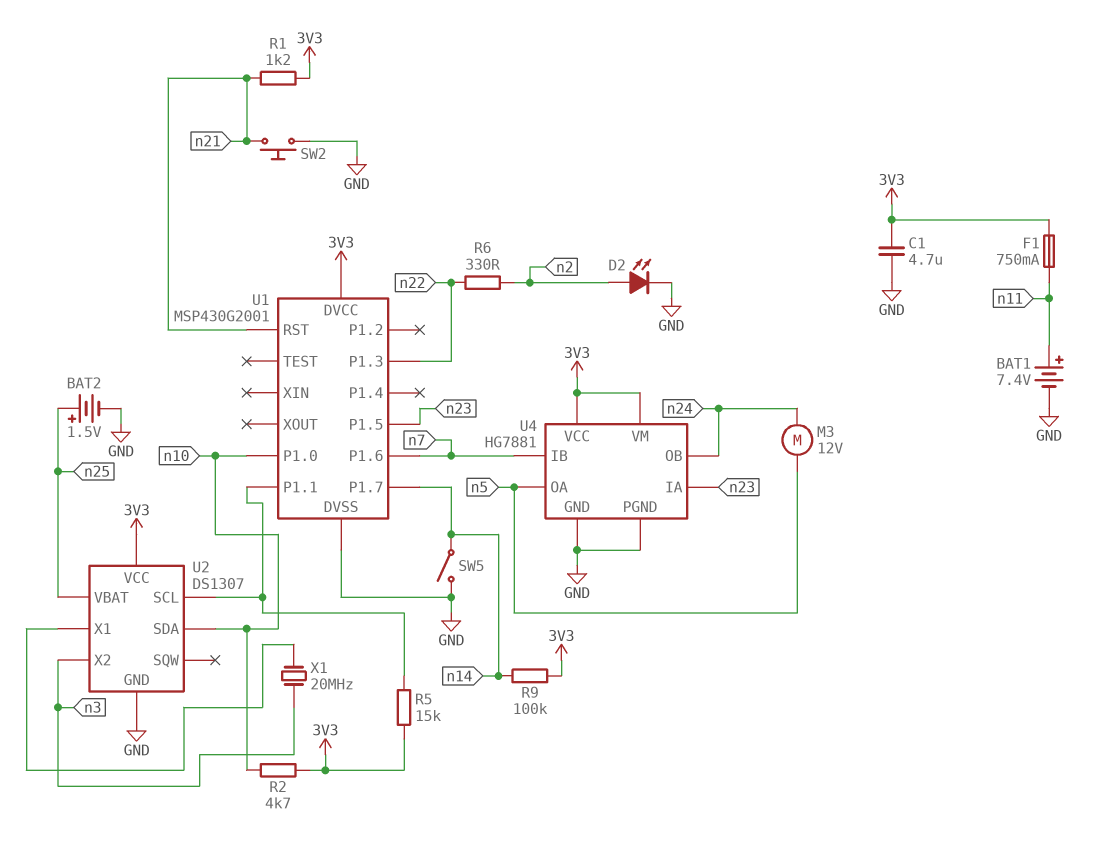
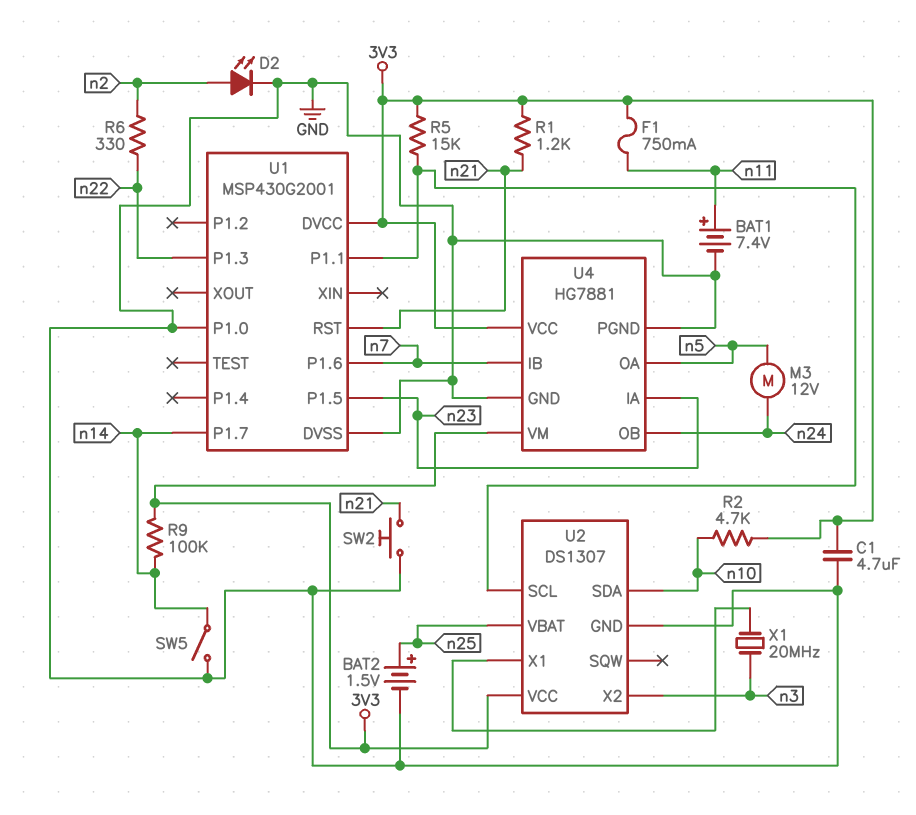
U1 pin P1.0: n10 -> GND

